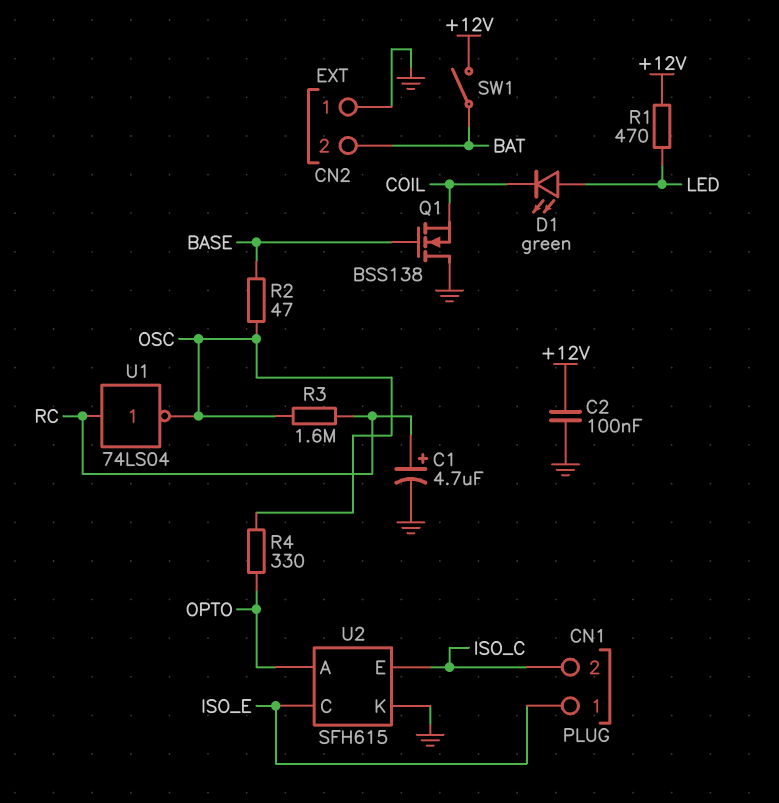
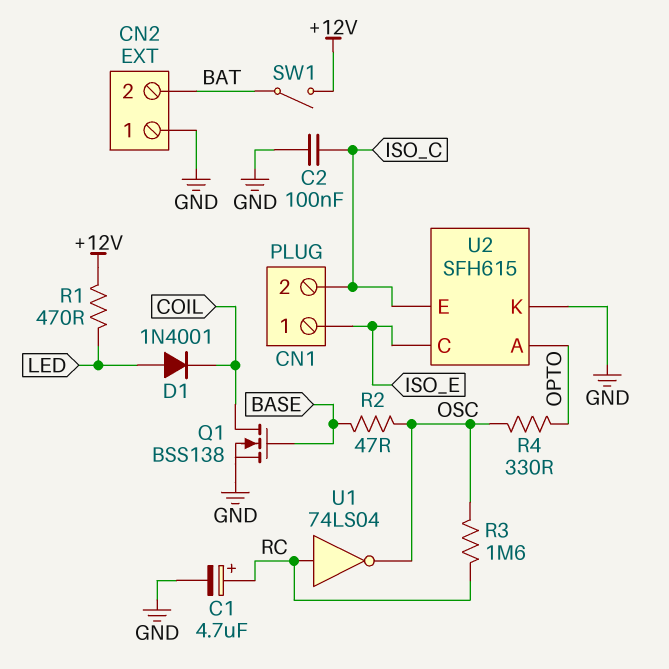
C2: 100nF (+12V, GND) -> 100nF (GND, ISO_C)
D1: LED green (A LED, K COIL) -> diode 1N4001 (A LED, K COIL)
Q1: NMOS BSS138 (G BASE, D GND, S COIL) -> NMOS BSS138 (G BASE, D COIL, S GND)

